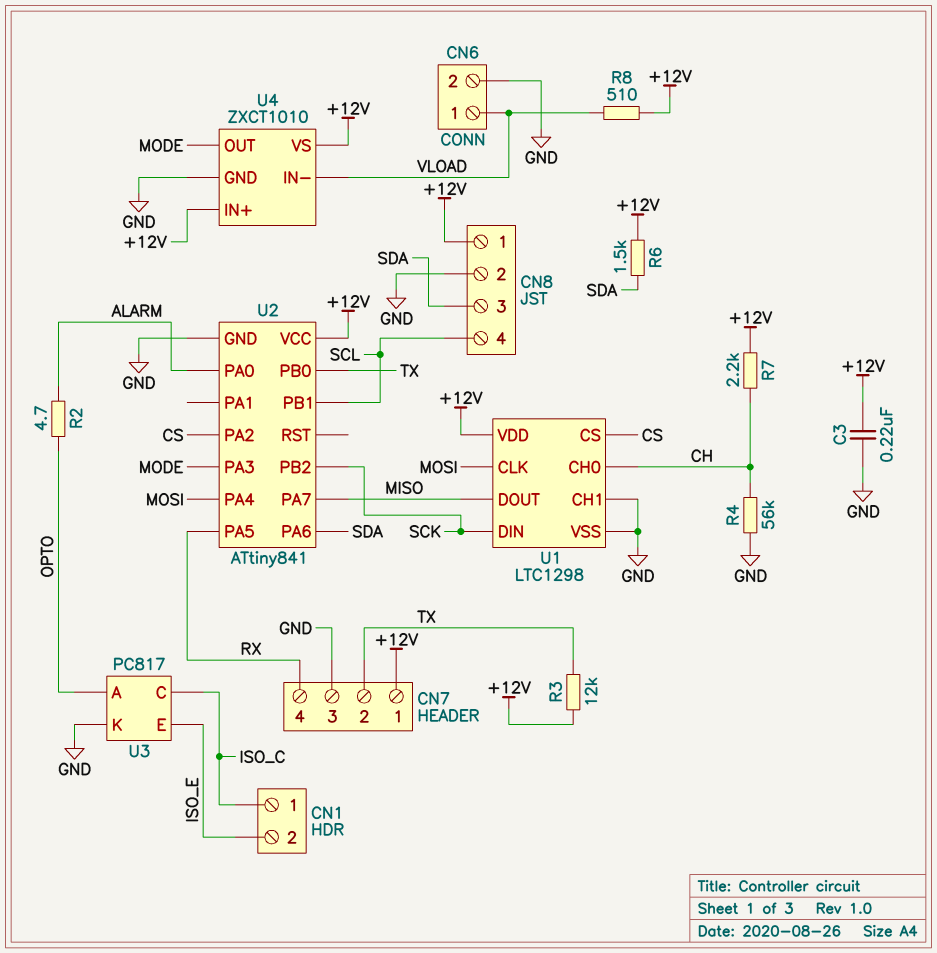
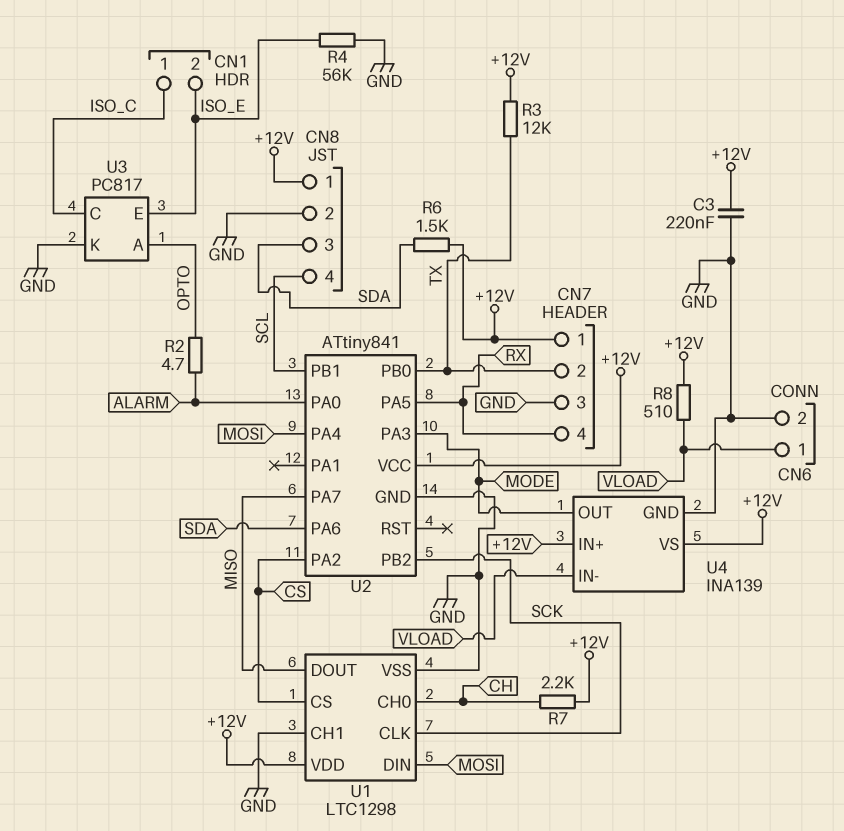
R4: 56k (CH, GND) -> 56k (GND, ISO_E)
U1 pin CLK: MOSI -> SCK
U1 pin DIN: SCK -> MOSI
U4: ZXCT1010 -> INA139

